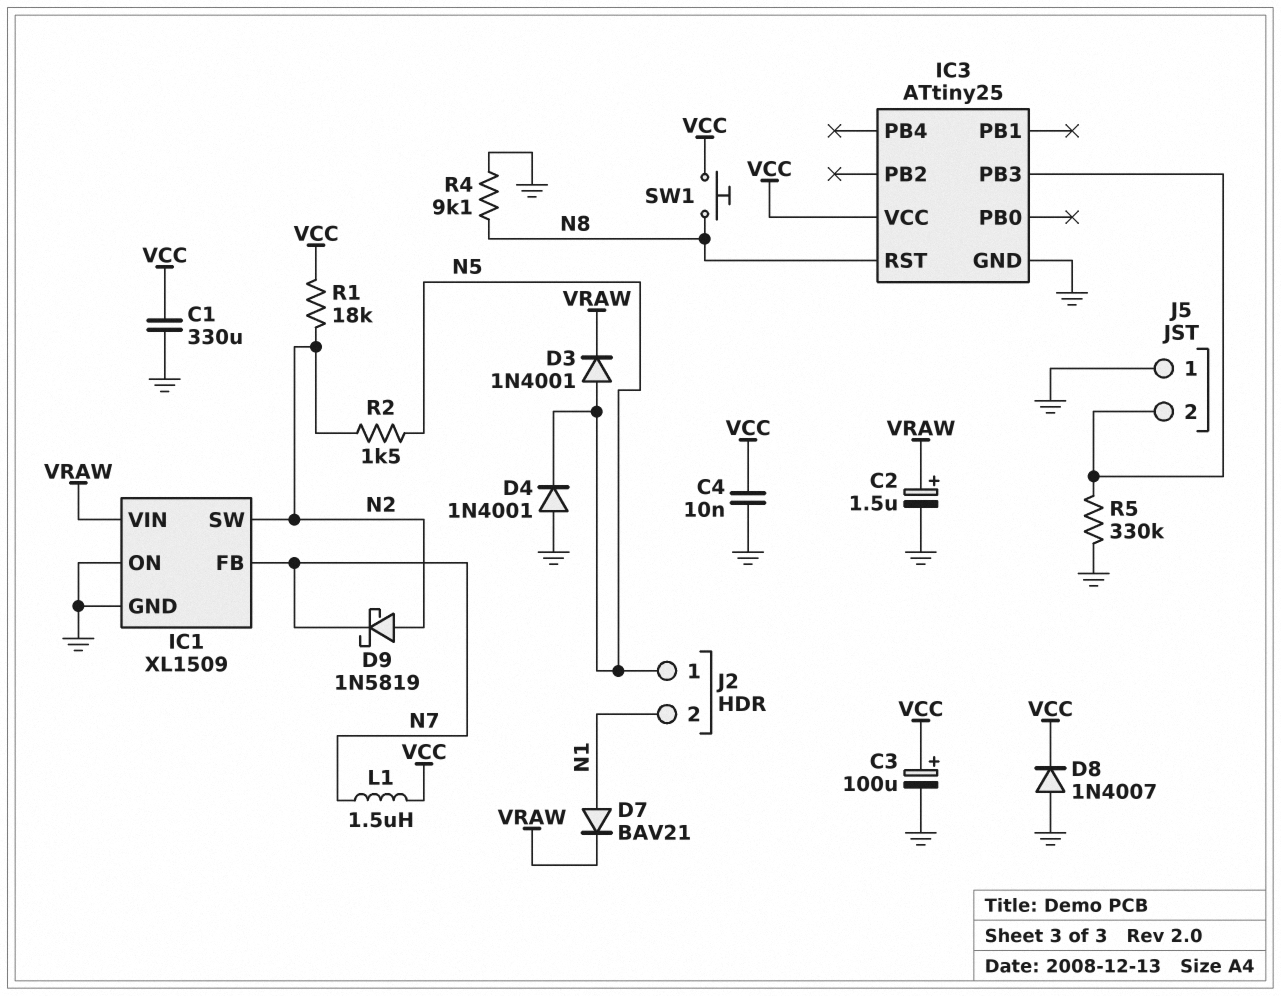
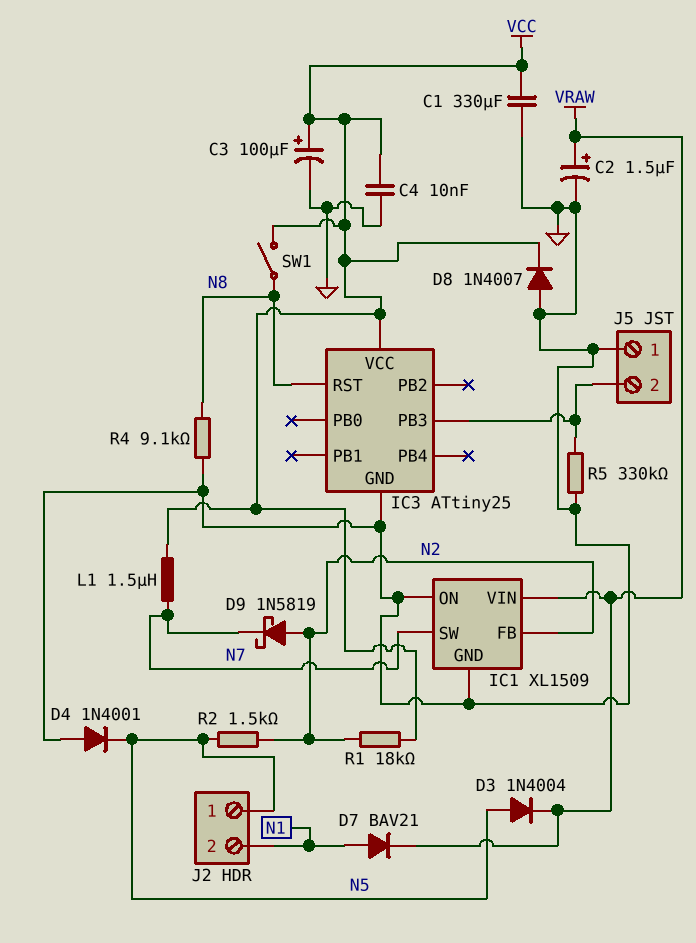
D3: diode 1N4001 (A N5, K VRAW) -> diode 1N4004 (A N5, K VRAW)
IC1 pin FB: N7 -> N2
IC1 pin SW: N2 -> N7
SW1: button (N8, VCC) -> switch (N8, VCC)

